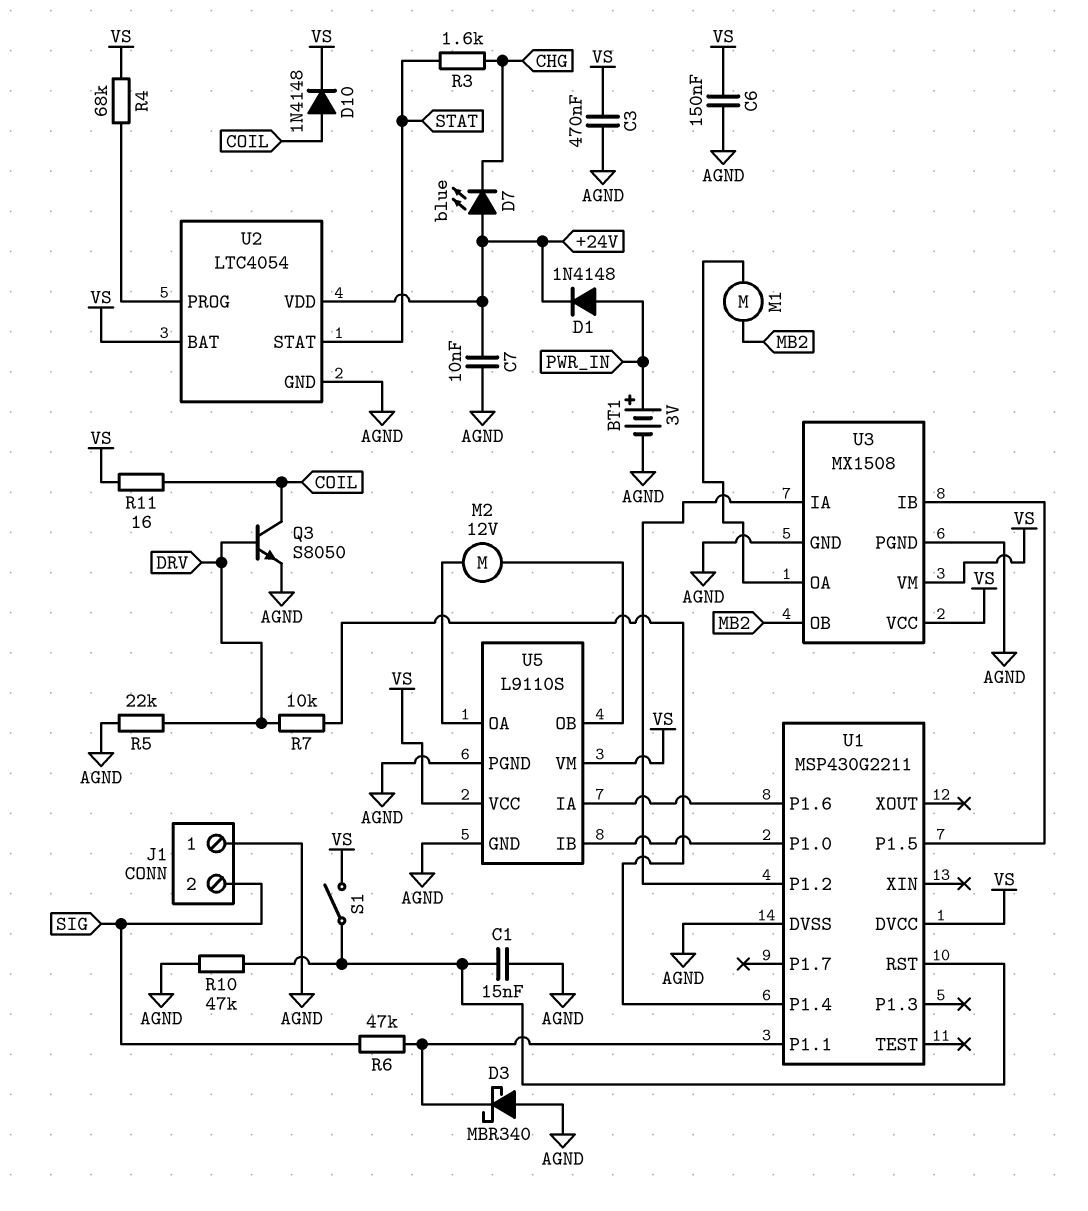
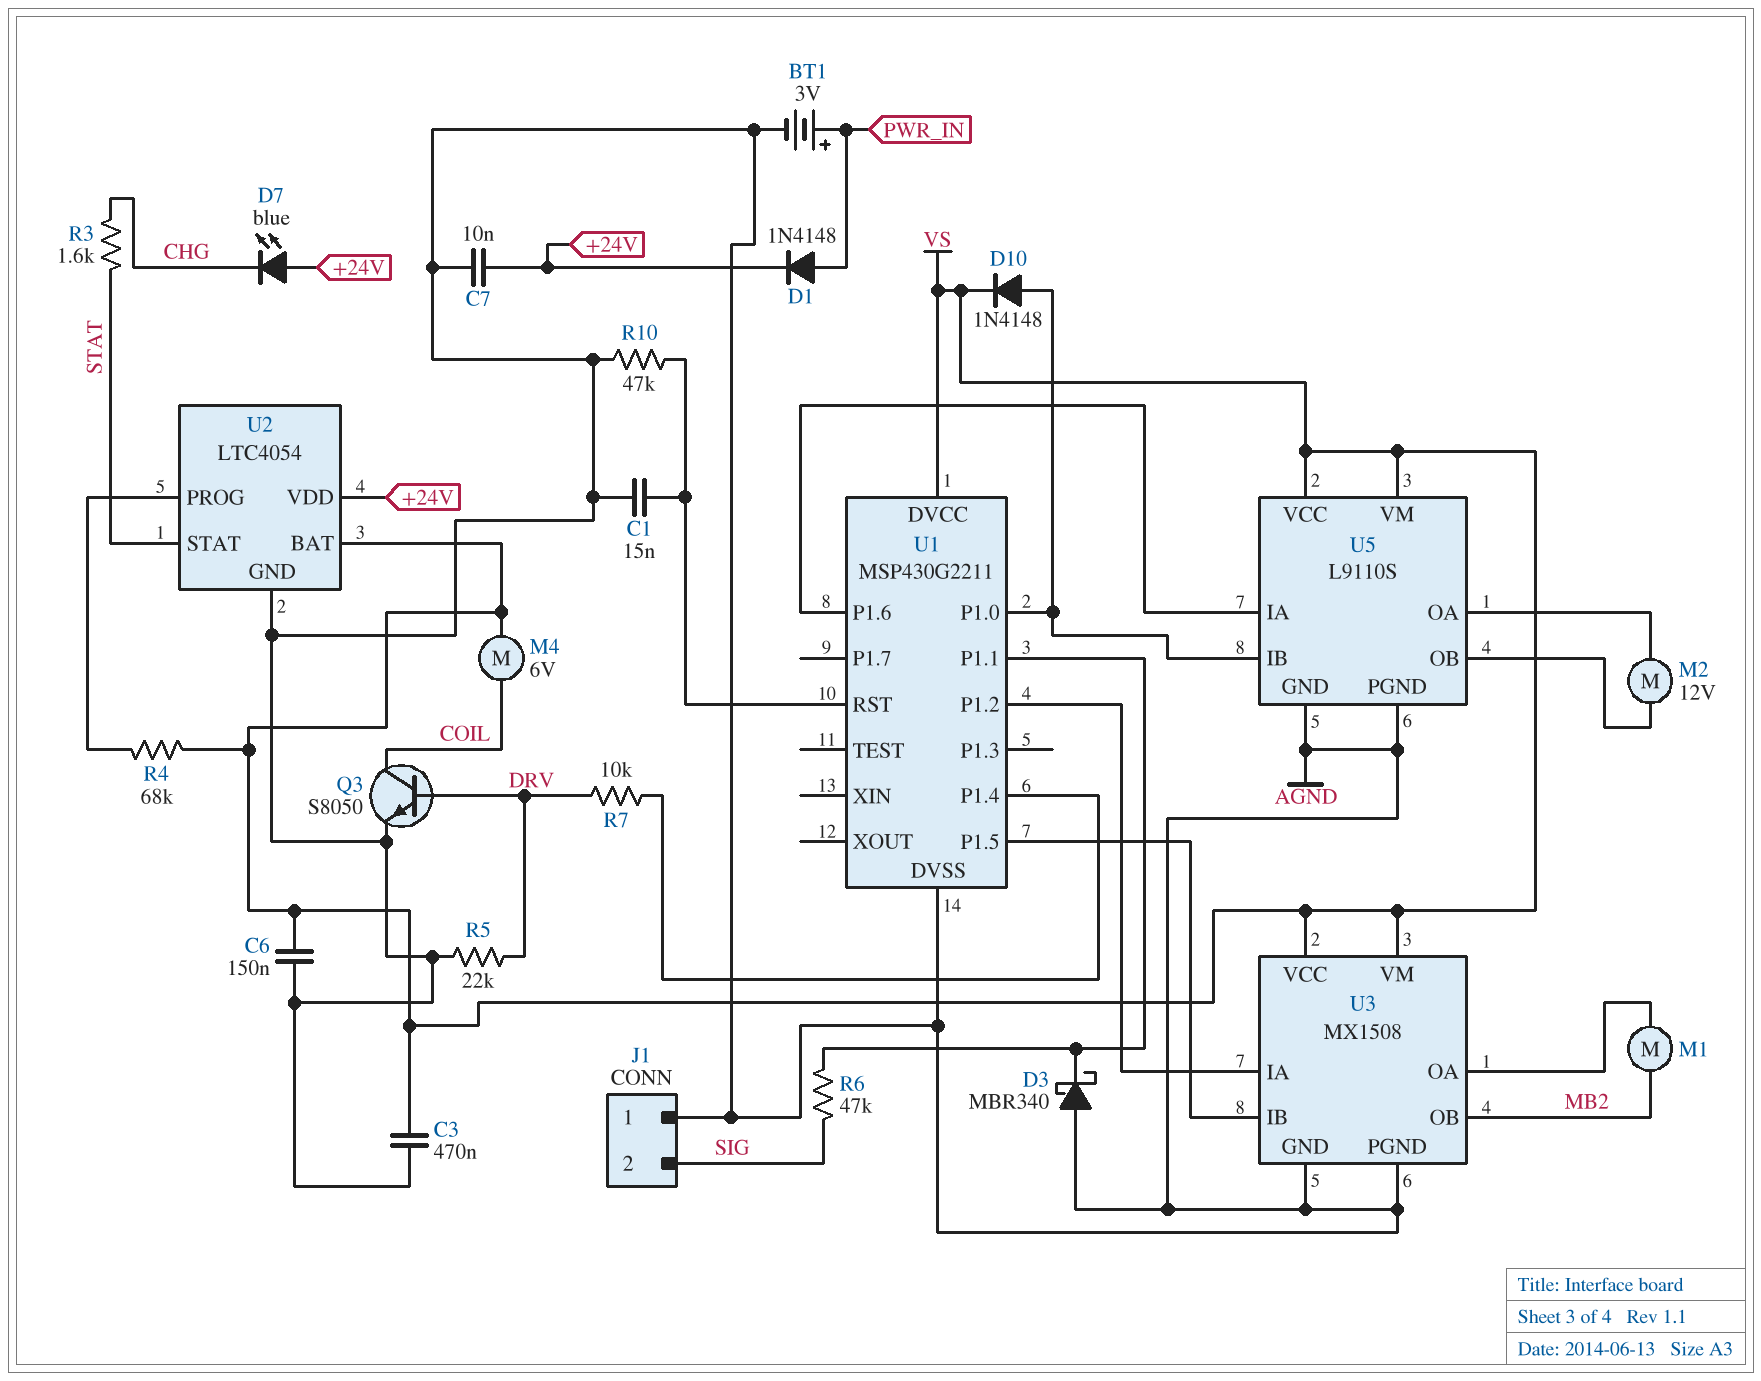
D10: diode 1N4148 (A COIL, K VS) -> diode 1N4148 (A U1/P1.0, K VS)
M4: none -> motor 6V (COIL, VS)
R11: 16 (COIL, VS) -> none
S1: switch (U1/RST, VS) -> none

